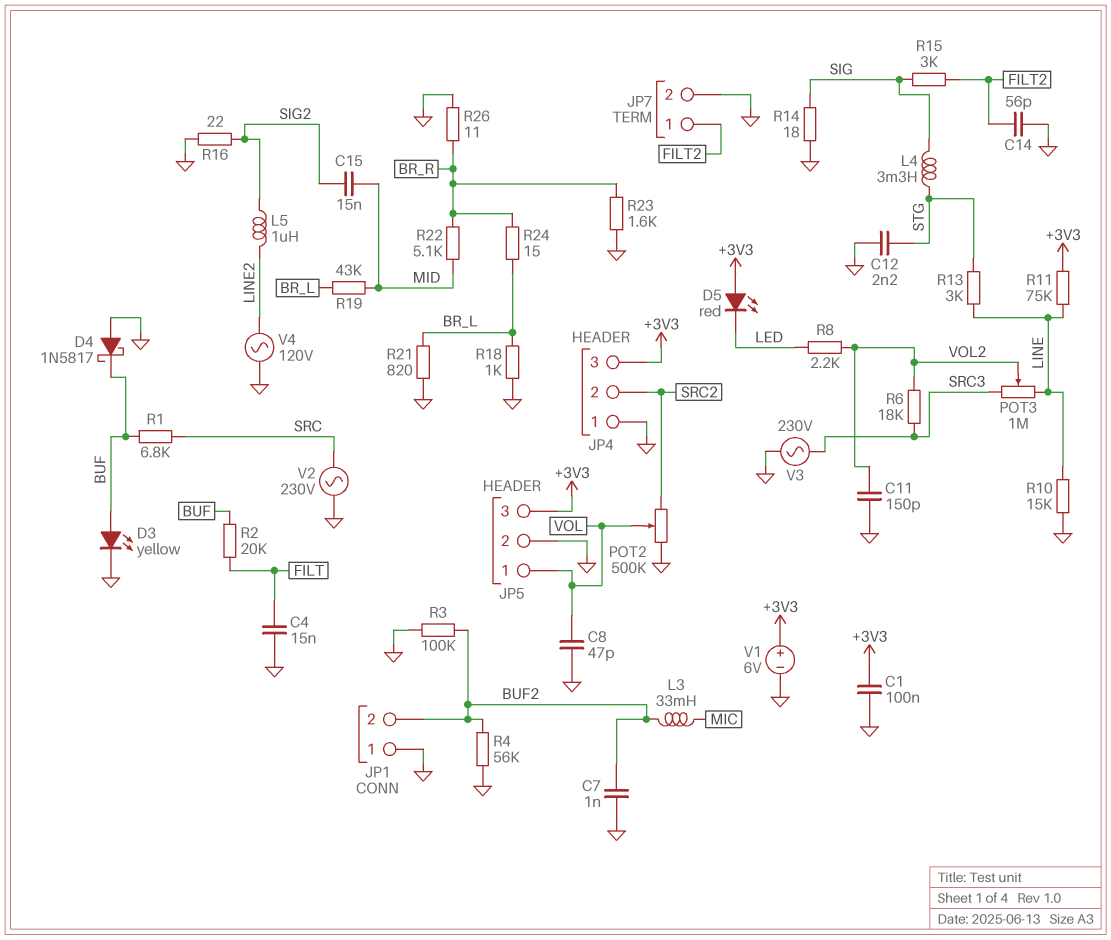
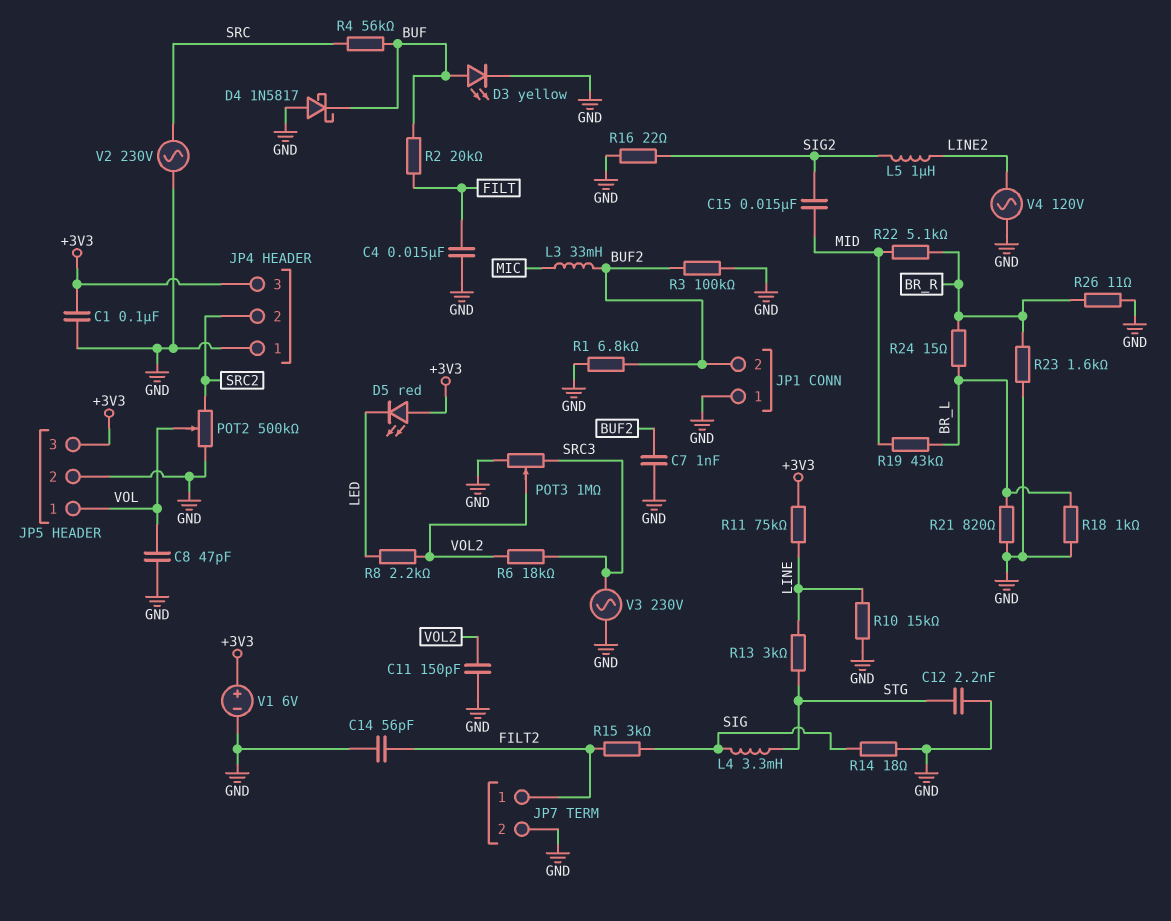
POT3: 1M (LINE, SRC3, wiper VOL2) -> 1M (GND, SRC3, wiper VOL2)
R1: 6.8k (BUF, SRC) -> 6.8k (BUF2, GND)
R4: 56k (BUF2, GND) -> 56k (BUF, SRC)

